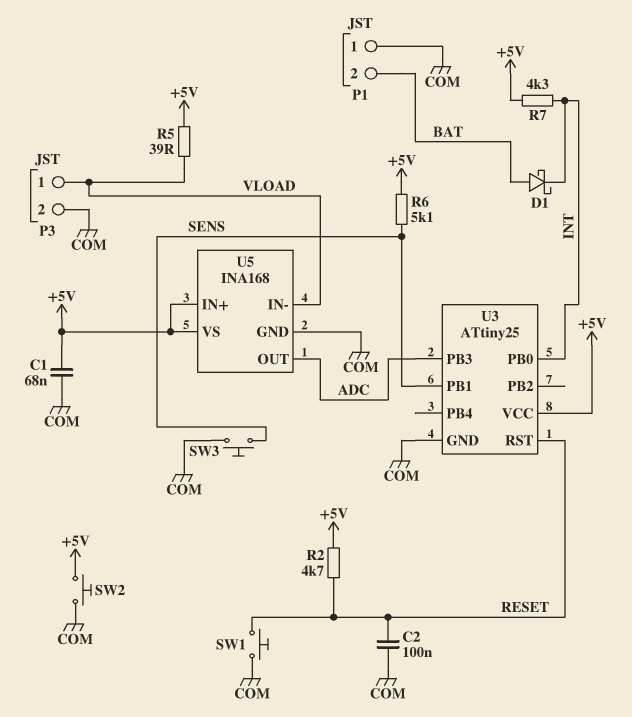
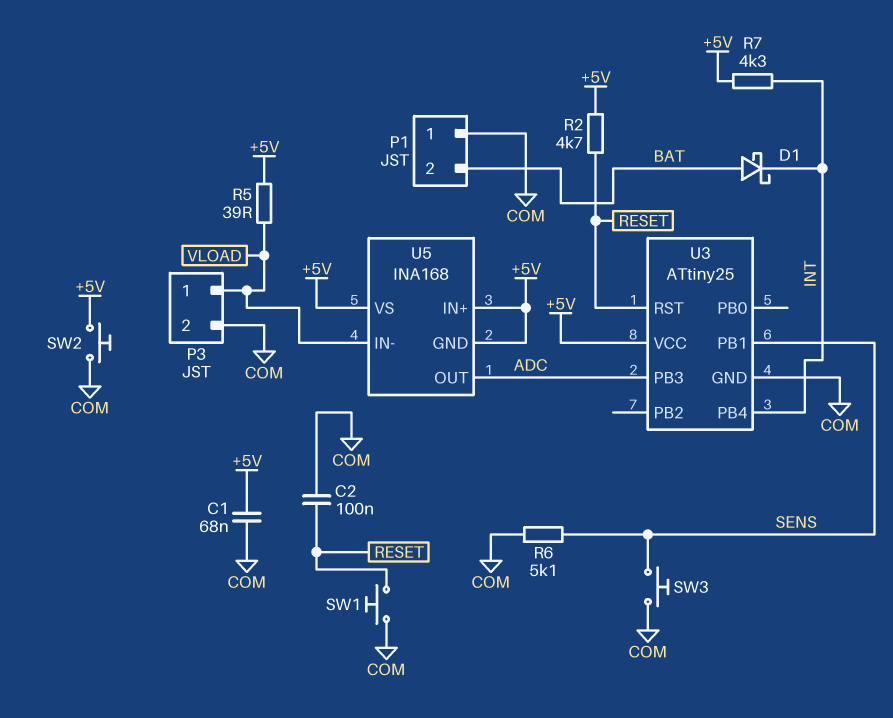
R6: 5.1k (+5V, SENS) -> 5.1k (COM, SENS)
U3 pin PB0: INT -> none
U3 pin PB4: none -> INT
U5 pin GND: COM -> +5V

